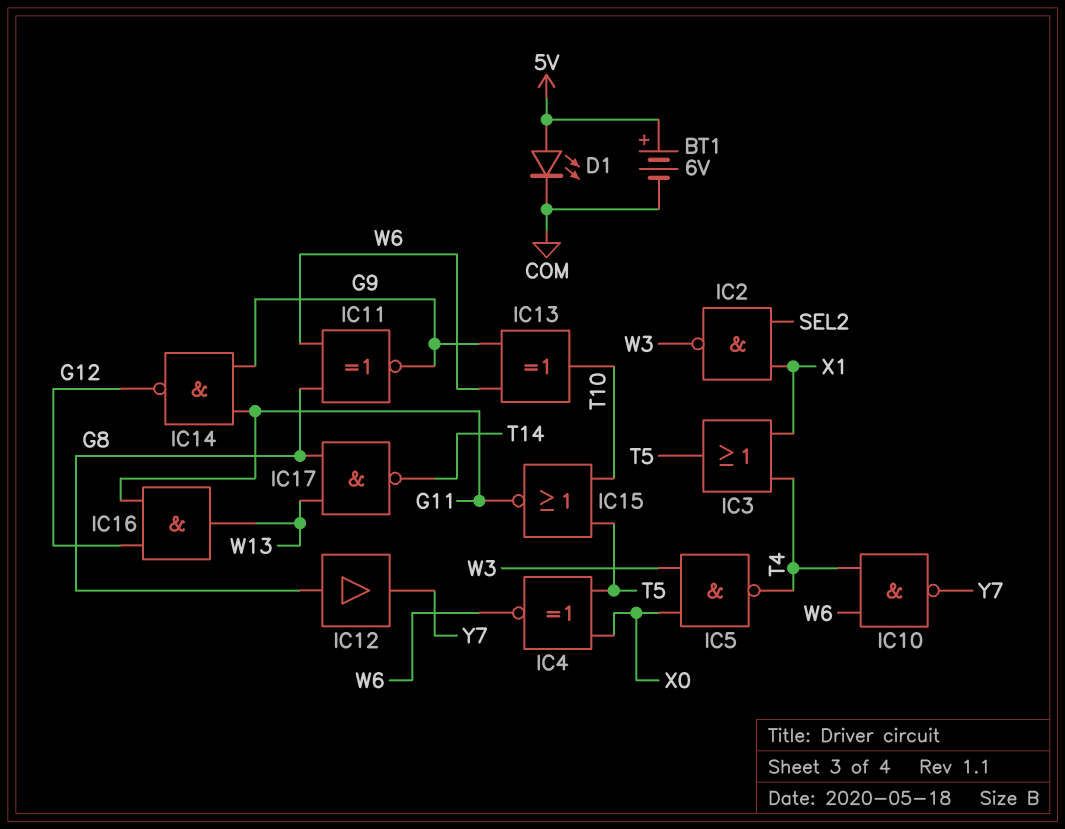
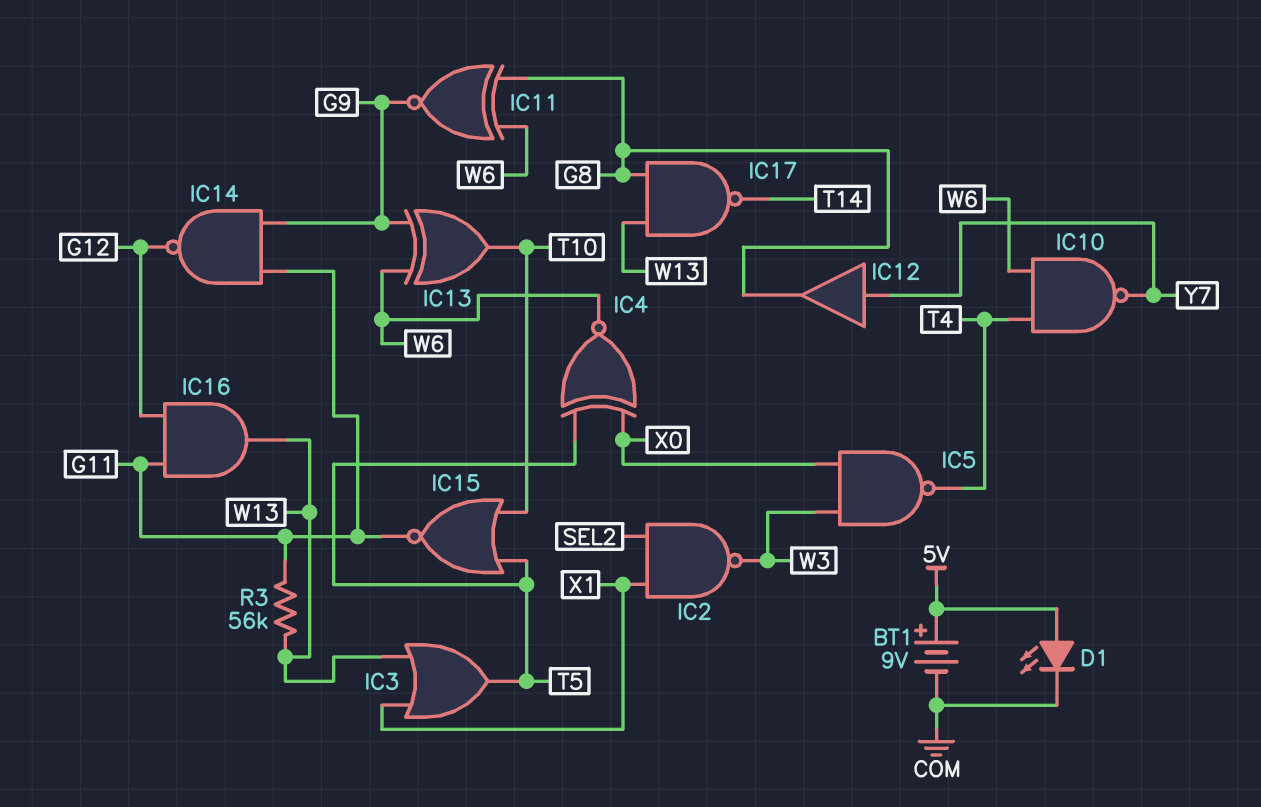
BT1: 6V (plus 5V, minus COM) -> 9V (plus 5V, minus COM)
IC3: OR (in T4, in X1, out T5) -> OR (in W13, in X1, out T5)
IC12: buffer (in G8, out Y7) -> buffer (in Y7, out G8)
R3: none -> 56k (G11, W13)

